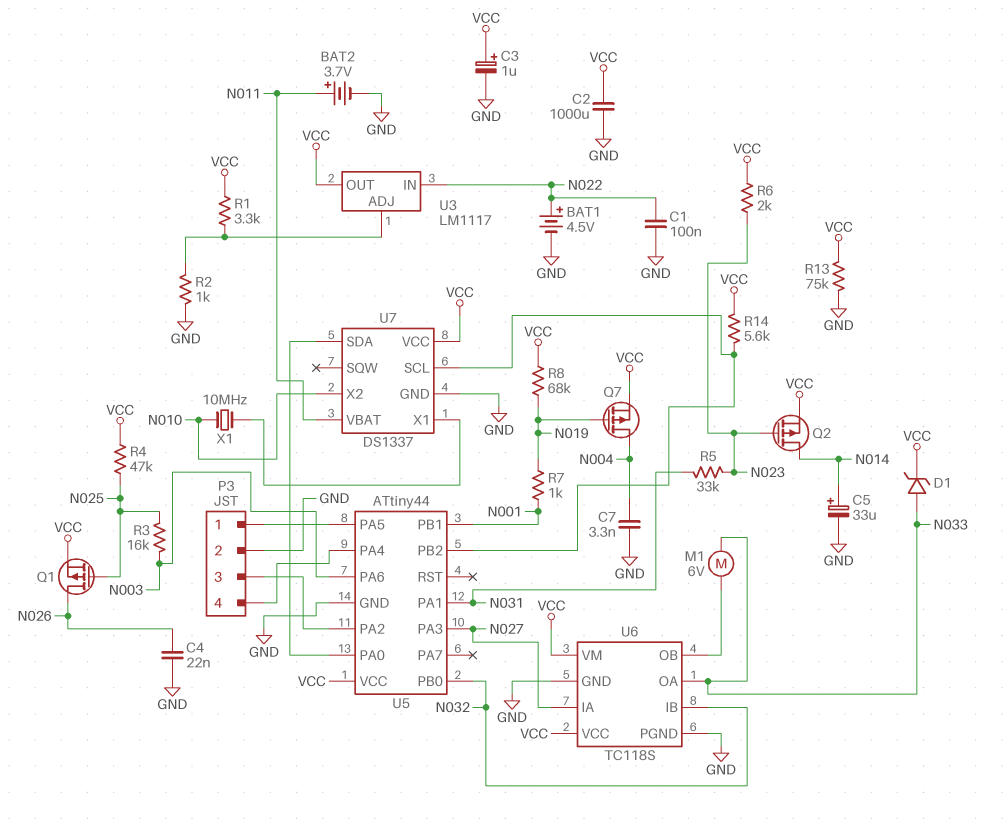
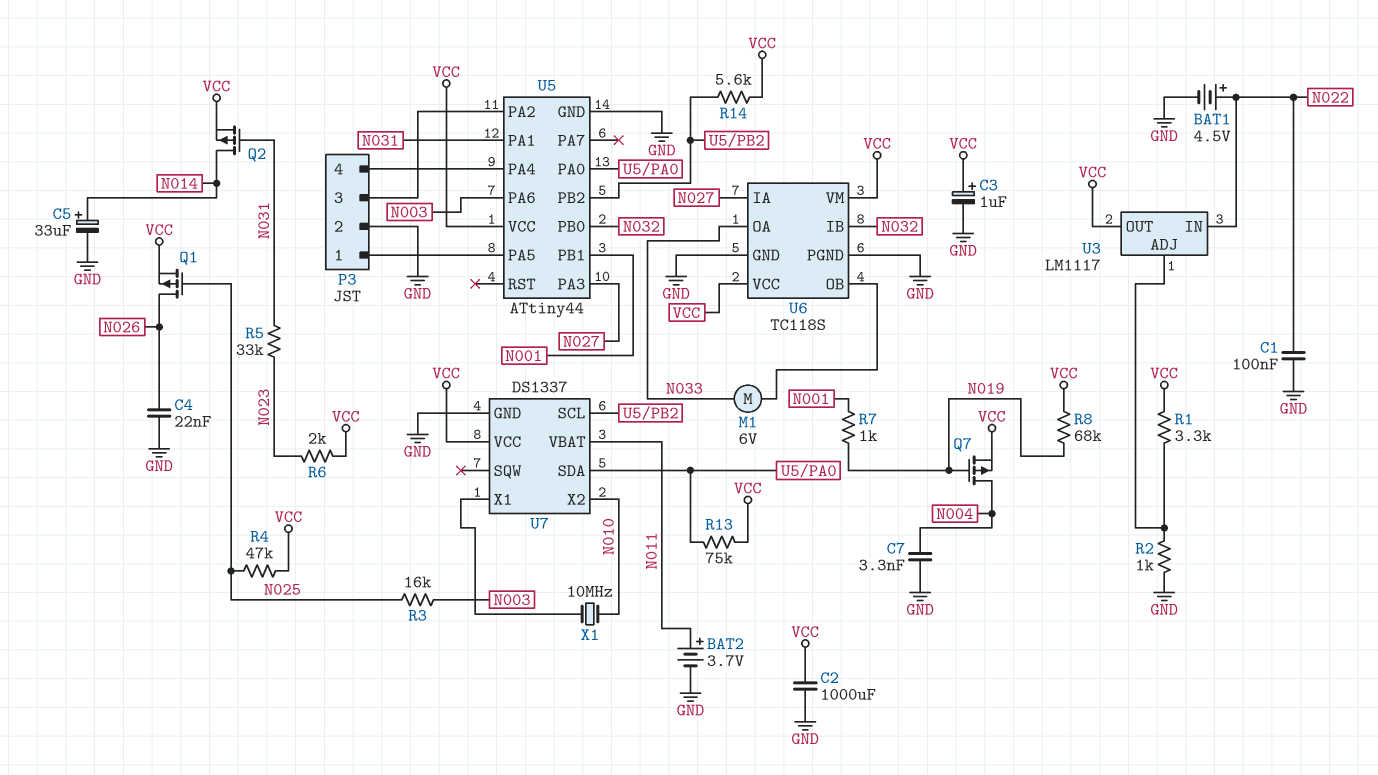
D1: zener (A N033, K VCC) -> none
Q2: PMOS (G N023, D N014, S VCC) -> PMOS (G N031, D N014, S VCC)
R13: 75k (GND, VCC) -> 75k (U5/PA0, VCC)

